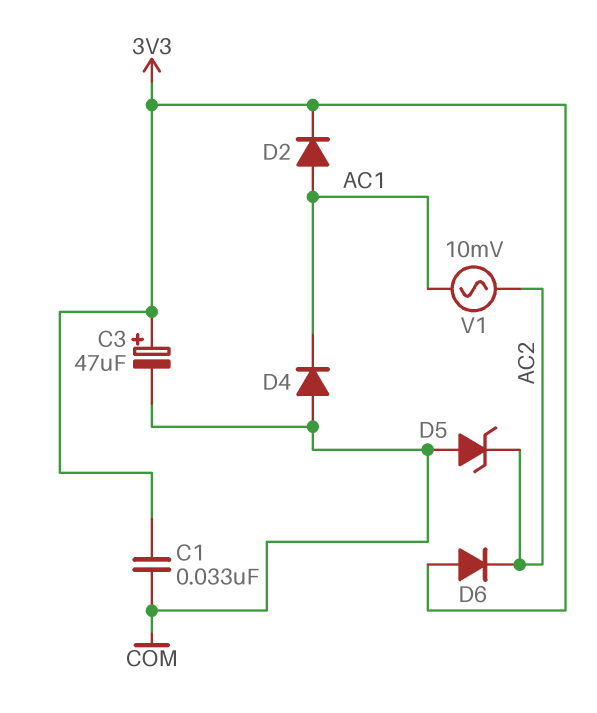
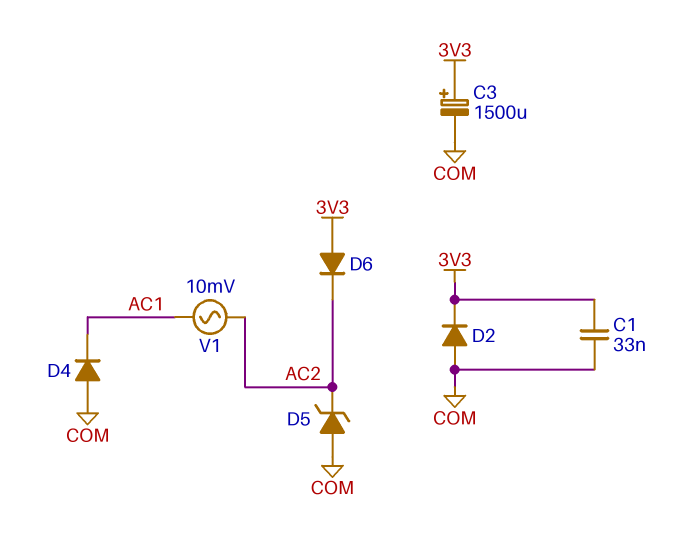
C3: 47uF (plus 3V3, minus COM) -> 1500uF (plus 3V3, minus COM)
D2: diode (A AC1, K 3V3) -> diode (A COM, K 3V3)

